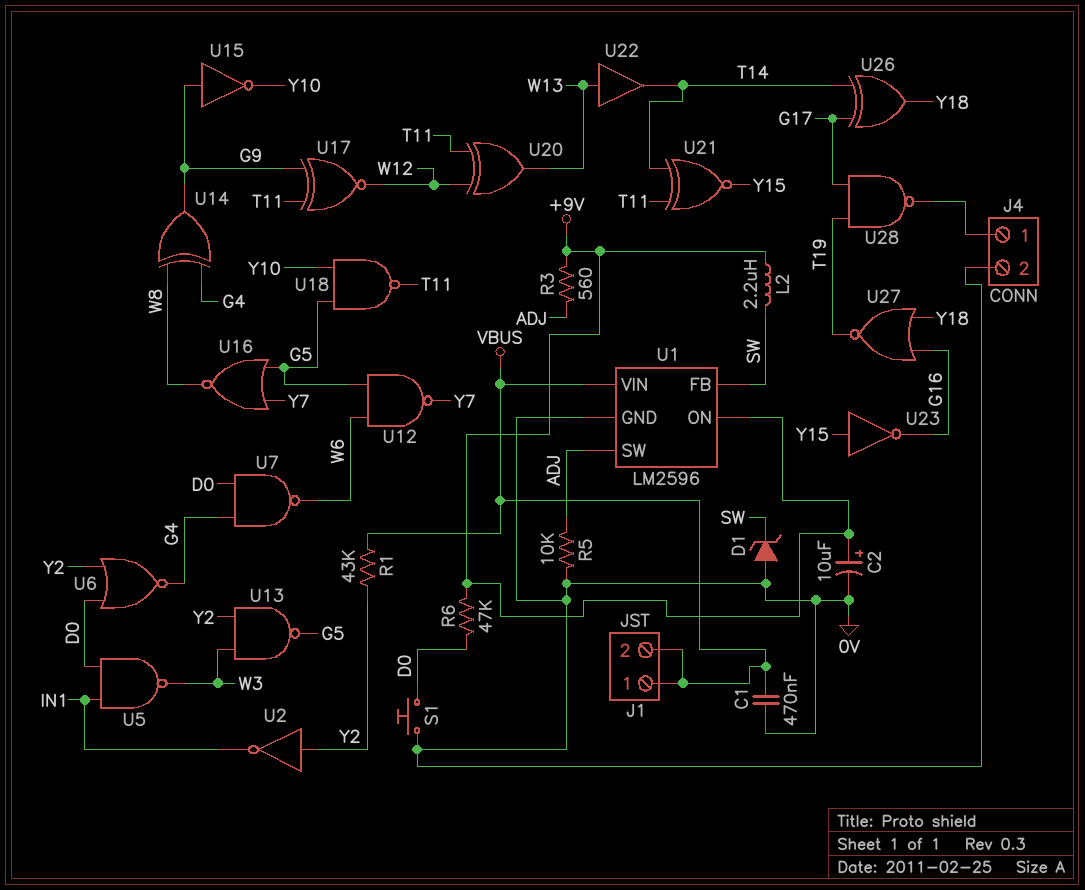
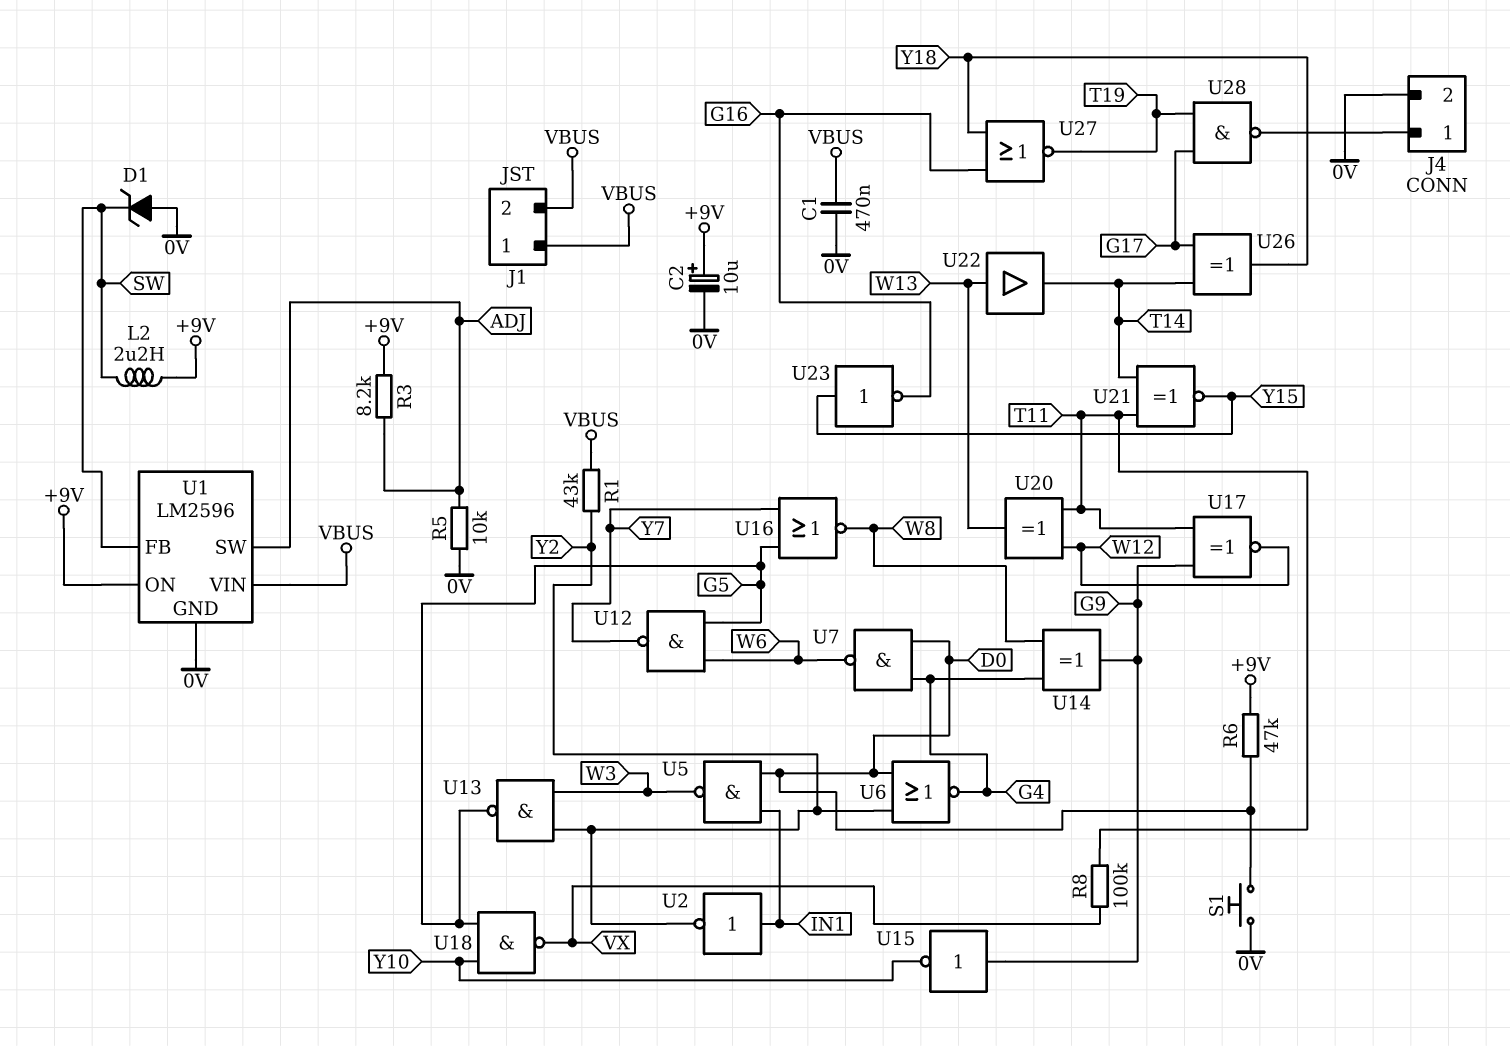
R3: 560 (+9V, ADJ) -> 8.2k (+9V, ADJ)
R8: none -> 100k (T11, VX)
U2: NOT (in Y2, out IN1) -> NOT (in IN1, out Y2)
U18: NAND (in G5, in Y10, out T11) -> NAND (in G5, in Y10, out VX)

